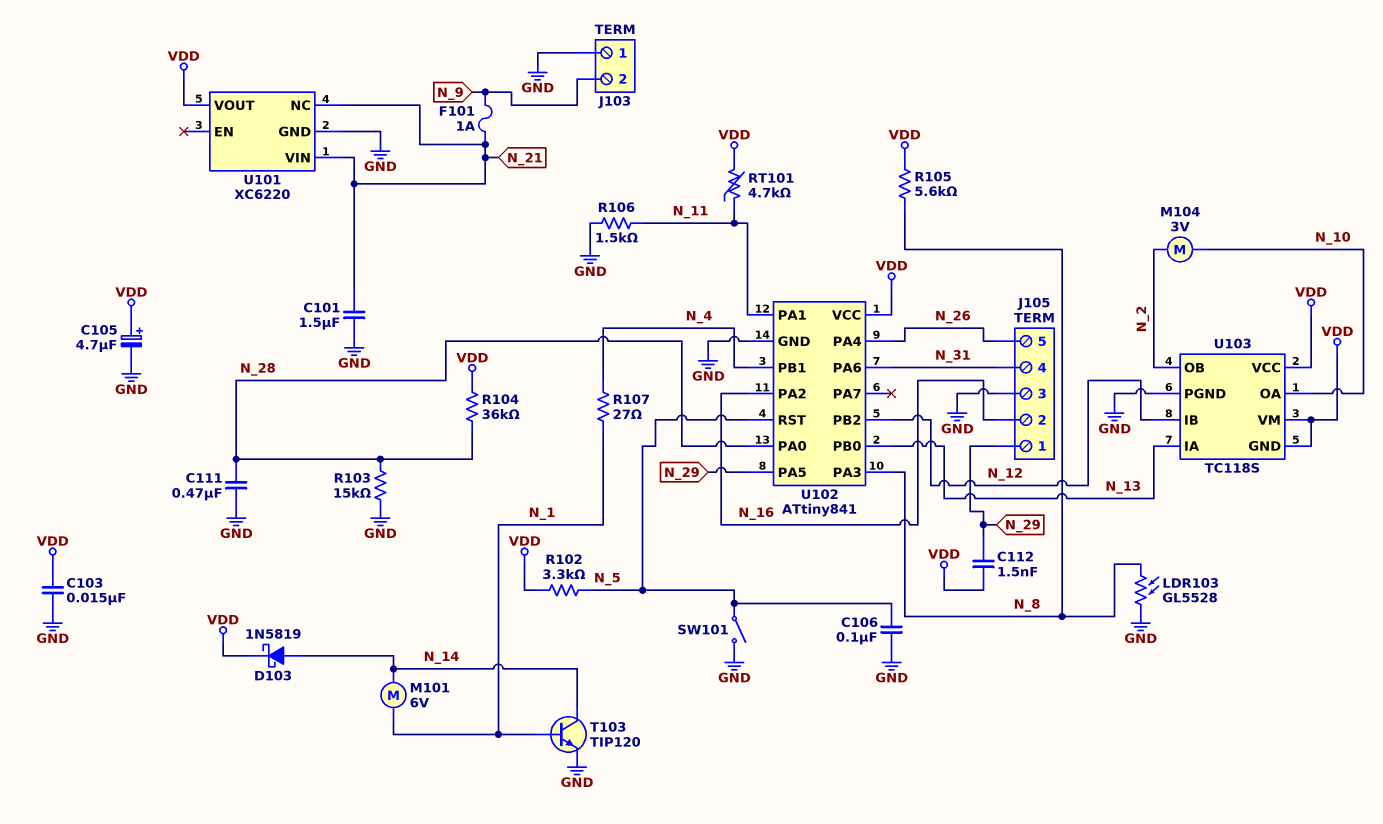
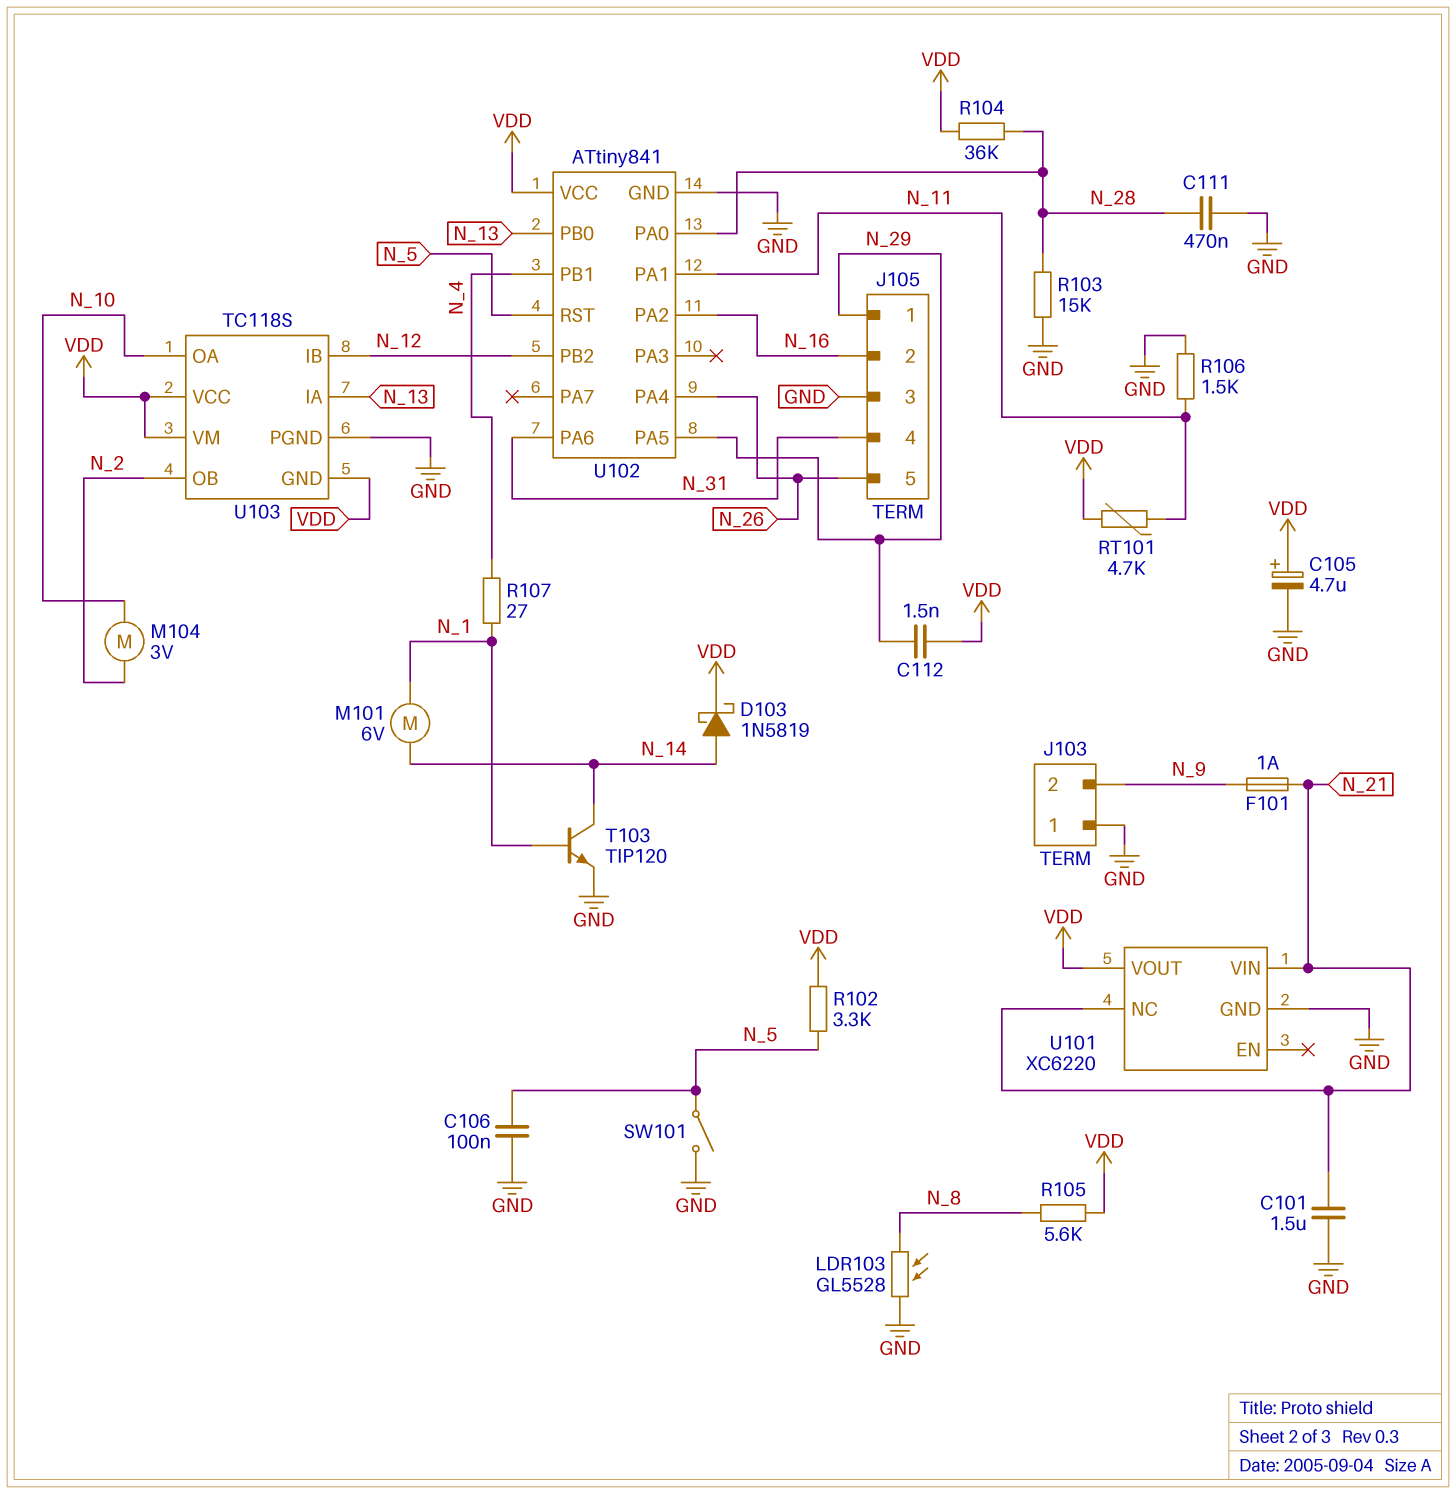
C103: 15nF (GND, VDD) -> none
U102 pin PA3: N_8 -> none

